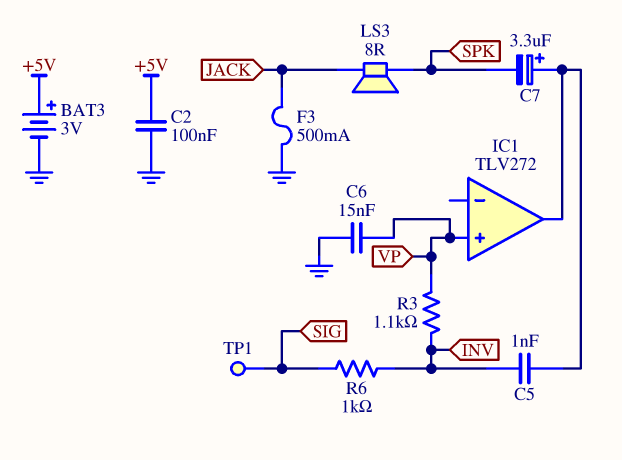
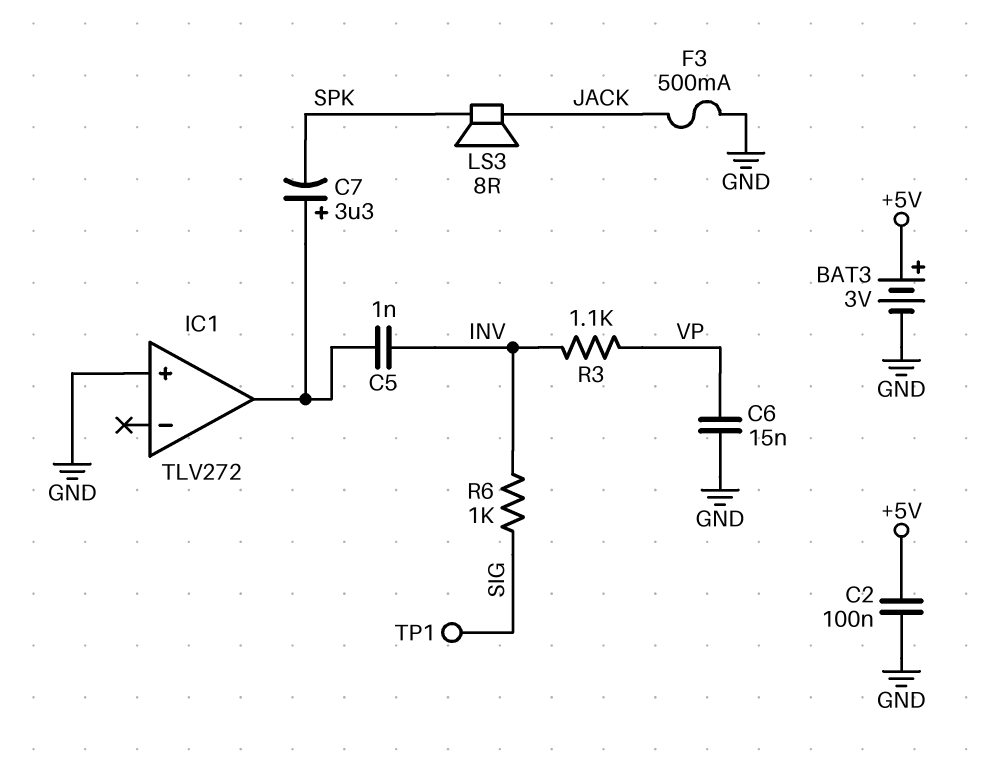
IC1 pin in+: VP -> GND

